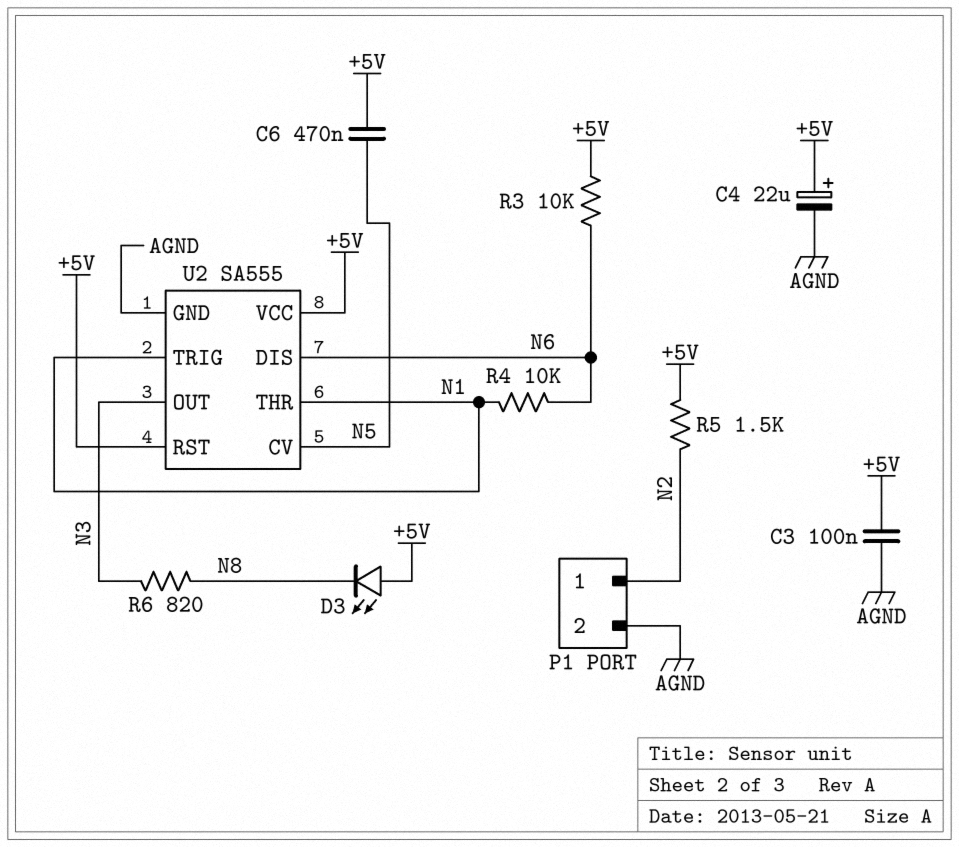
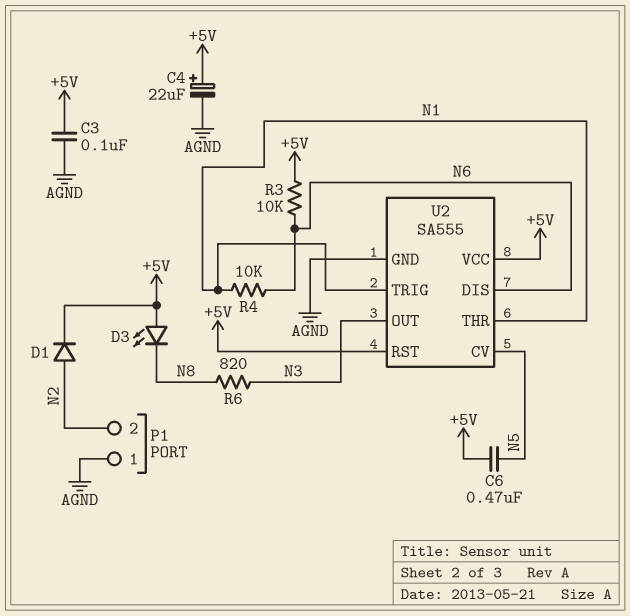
D1: none -> diode (A N2, K +5V)
P1 pin 1: N2 -> AGND
P1 pin 2: AGND -> N2
R5: 1.5k (+5V, N2) -> none

